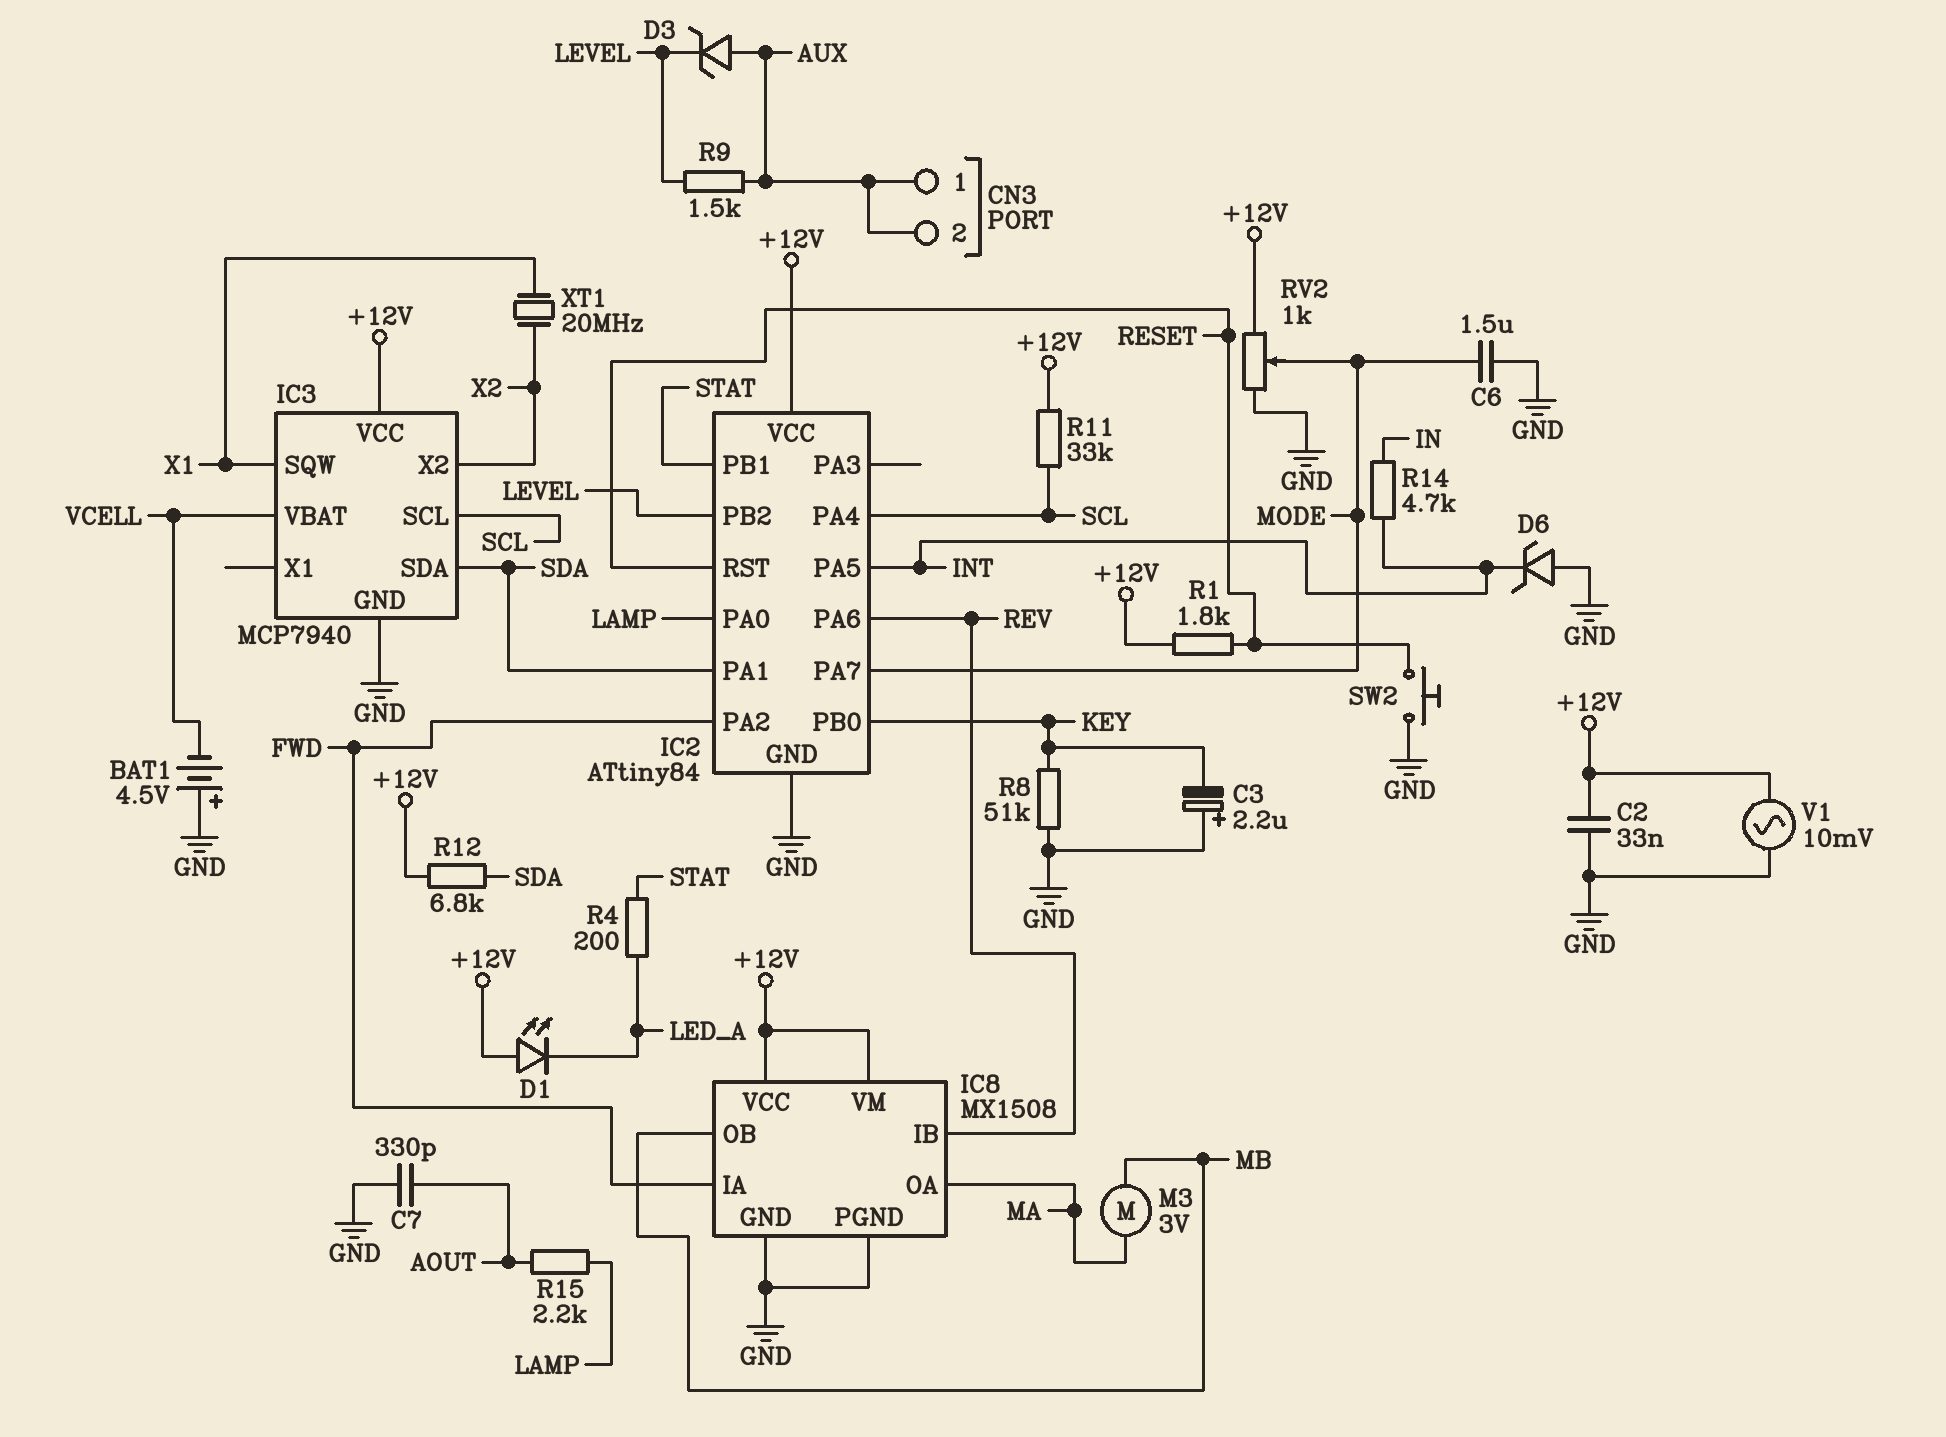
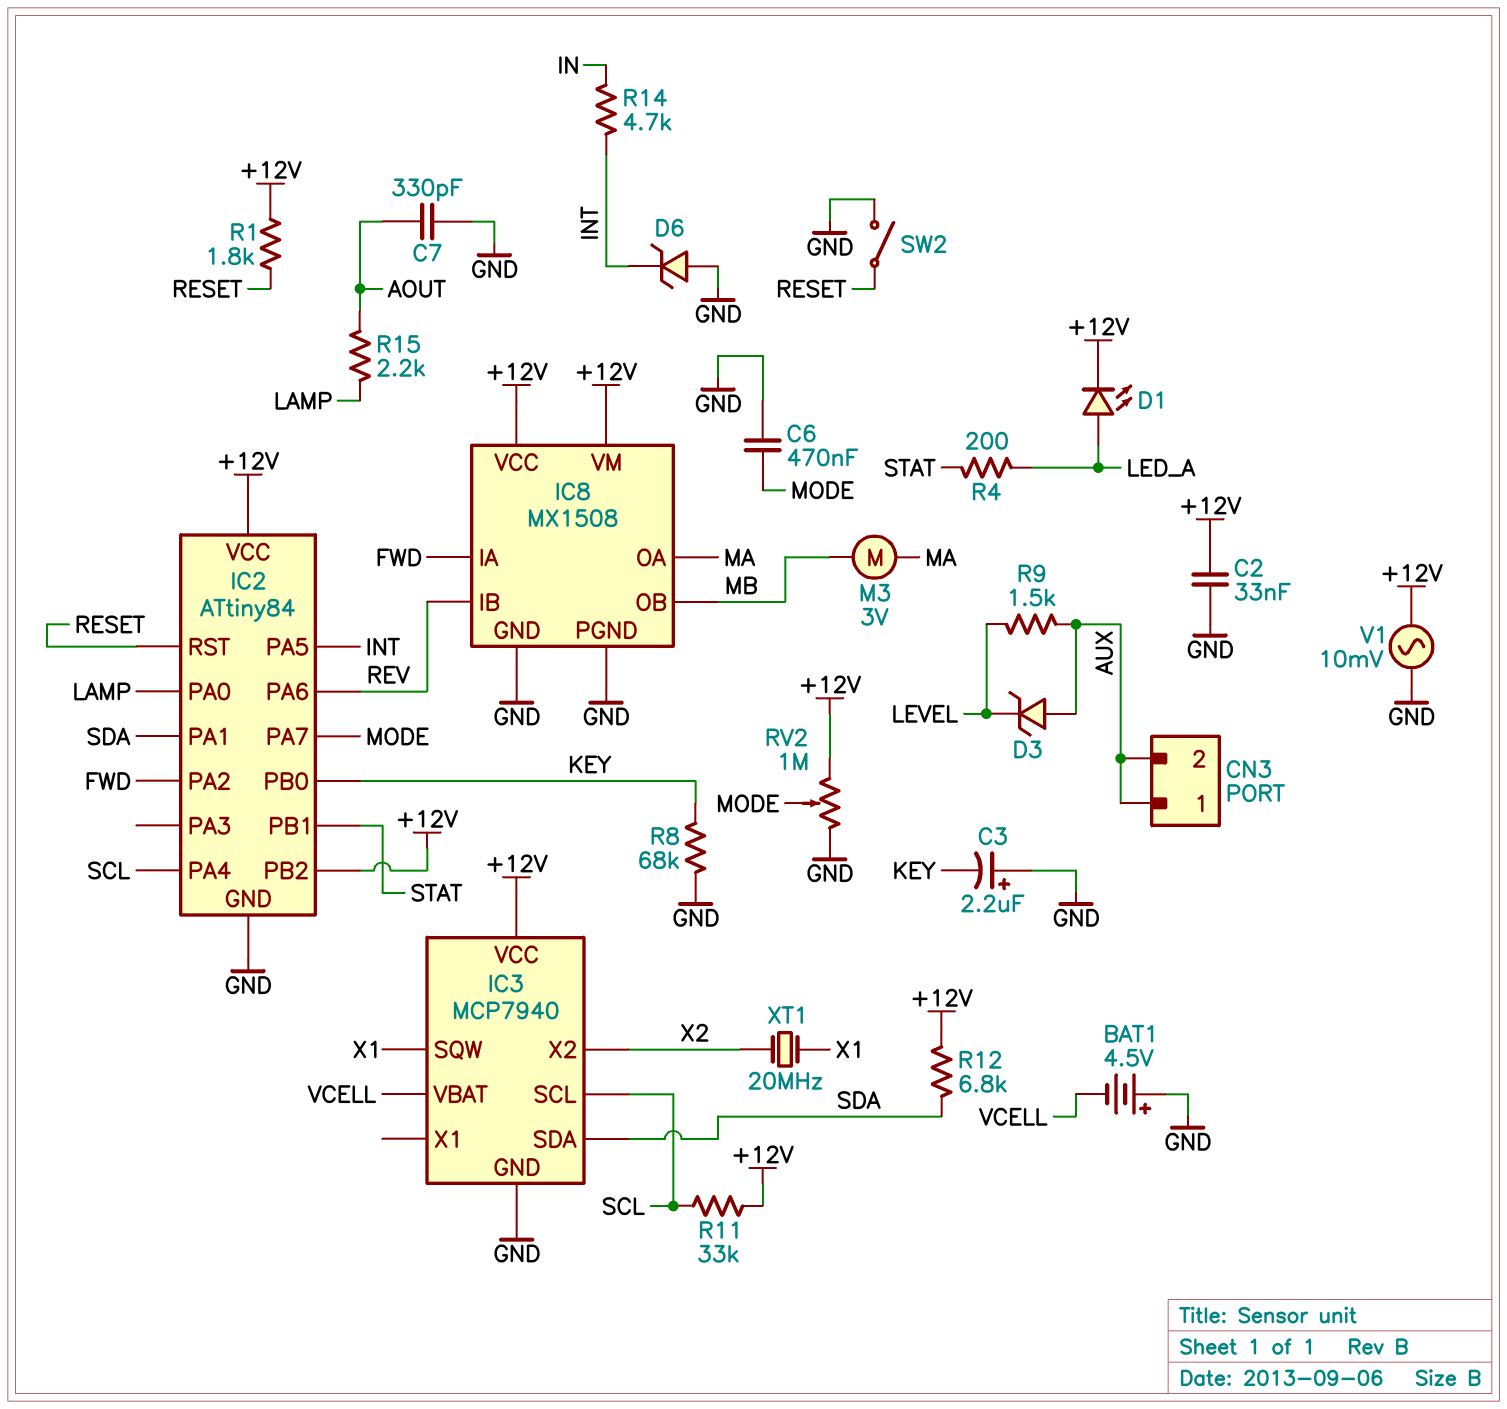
C6: 1.5uF (GND, MODE) -> 470nF (GND, MODE)
D1: LED (A +12V, K LED_A) -> LED (A LED_A, K +12V)
IC2 pin PB2: LEVEL -> +12V
R8: 51k (GND, KEY) -> 68k (GND, KEY)
RV2: 1k (+12V, GND, wiper MODE) -> 1M (+12V, GND, wiper MODE)
SW2: button (GND, RESET) -> switch (GND, RESET)

